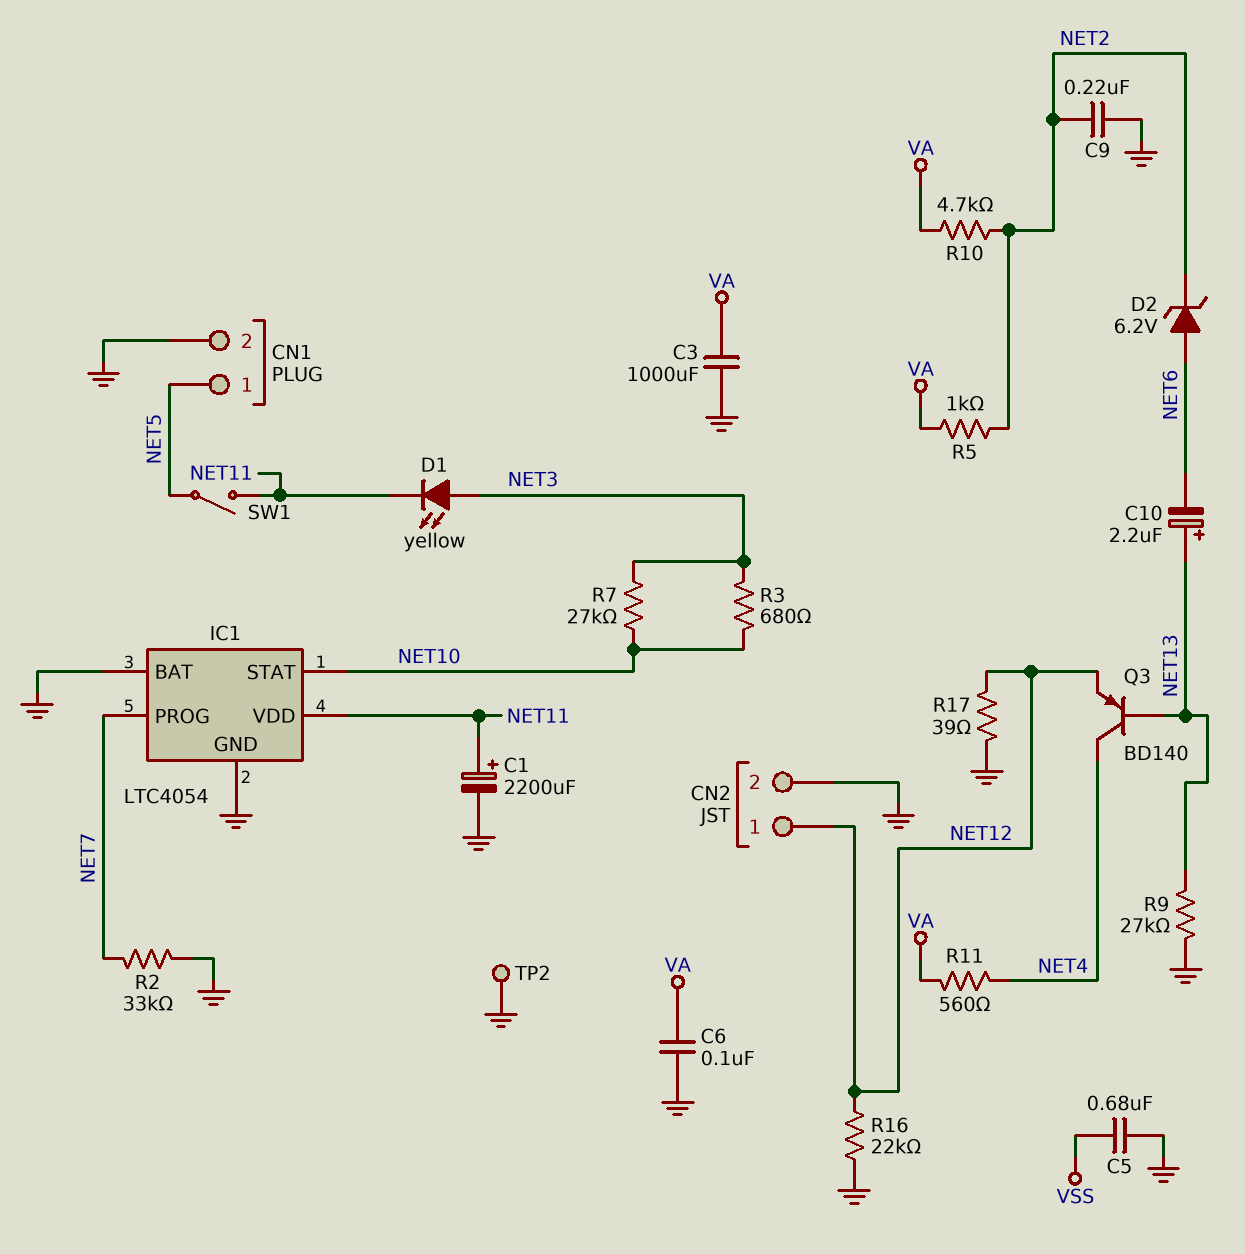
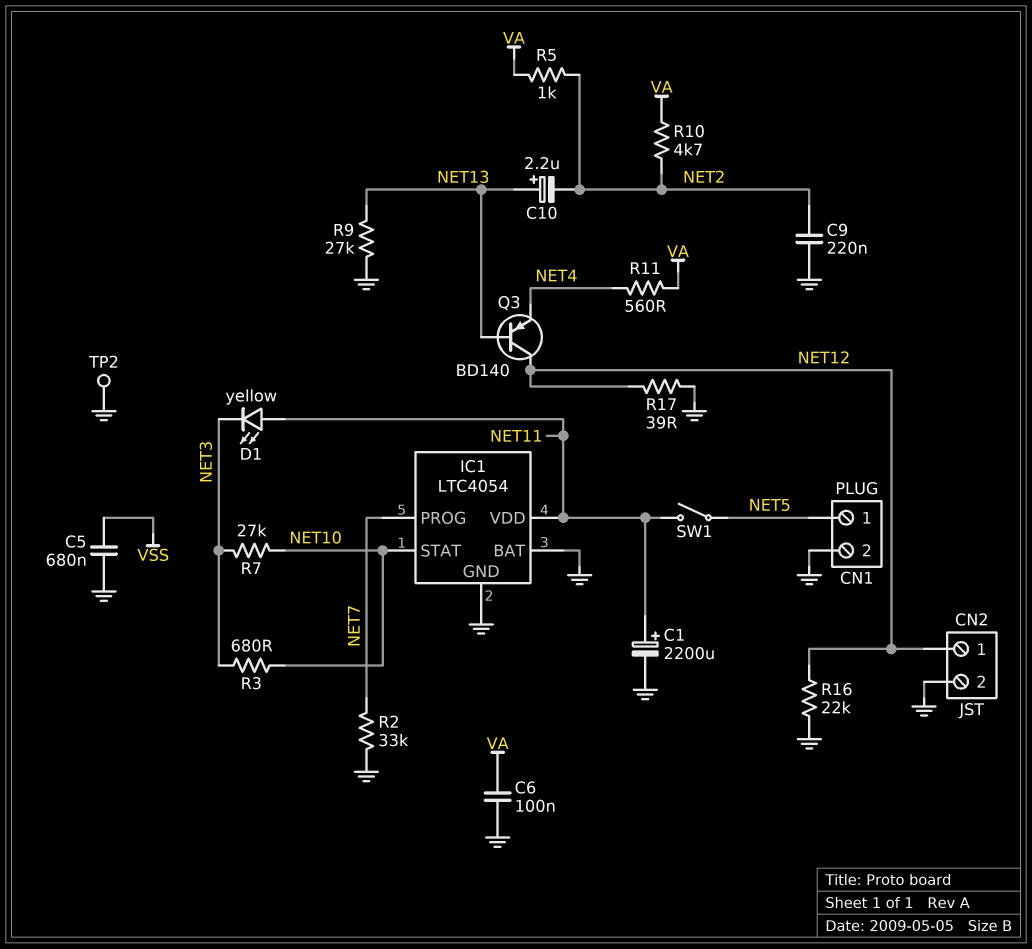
C3: 1000uF (GND, VA) -> none
C10: 2.2uF (plus NET13, minus NET6) -> 2.2uF (plus NET13, minus NET2)
D1: LED yellow (A NET3, K NET11) -> LED yellow (A NET11, K NET3)
D2: zener 6.2V (A NET6, K NET2) -> none
Q3: PNP BD140 (B NET13, C NET4, E NET12) -> PNP BD140 (B NET13, C NET12, E NET4)

